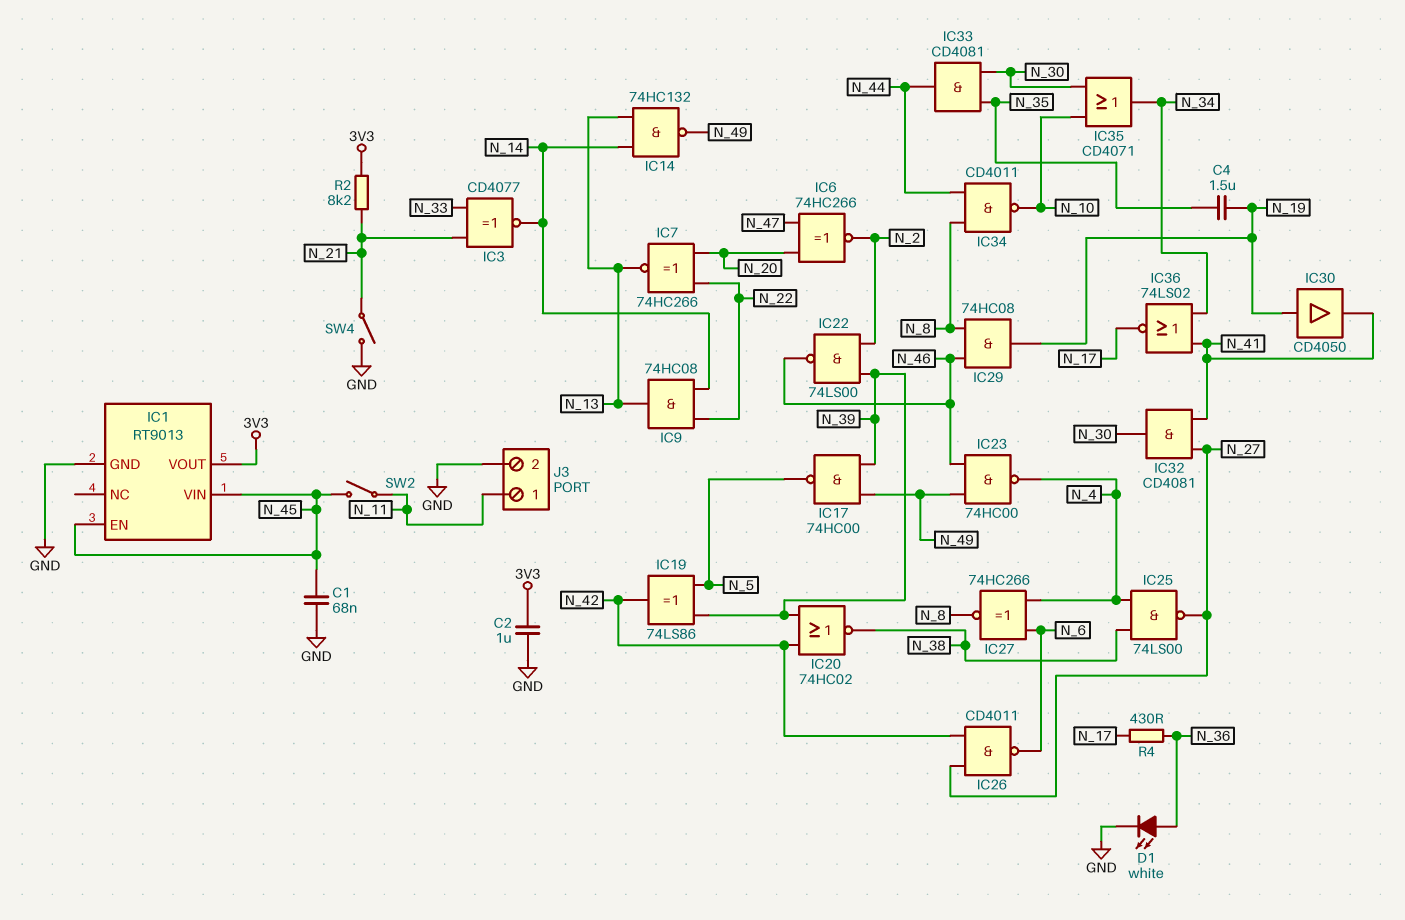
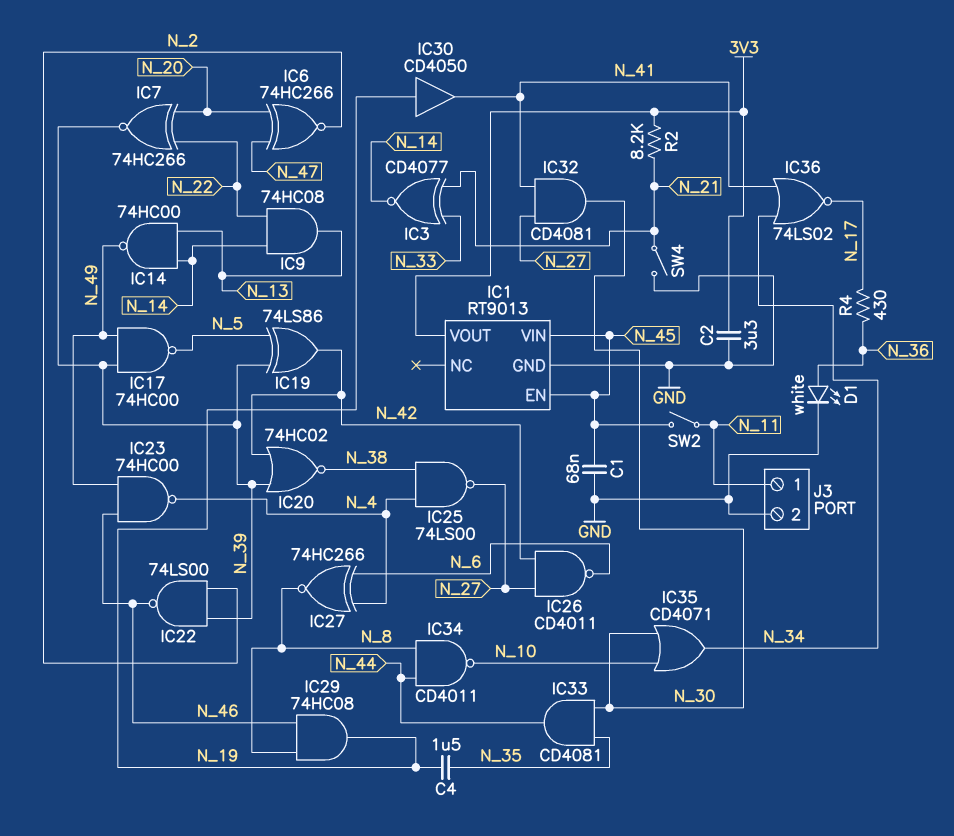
C2: 1uF (3V3, GND) -> 3.3uF (3V3, GND)
IC7: XNOR 74HC266 (in N_20, in N_22, out N_13) -> XNOR 74HC266 (in N_20, in N_22, out N_39)
IC14: NAND 74HC132 (in N_13, in N_14, out N_49) -> NAND 74HC00 (in N_13, in N_14, out N_49)

